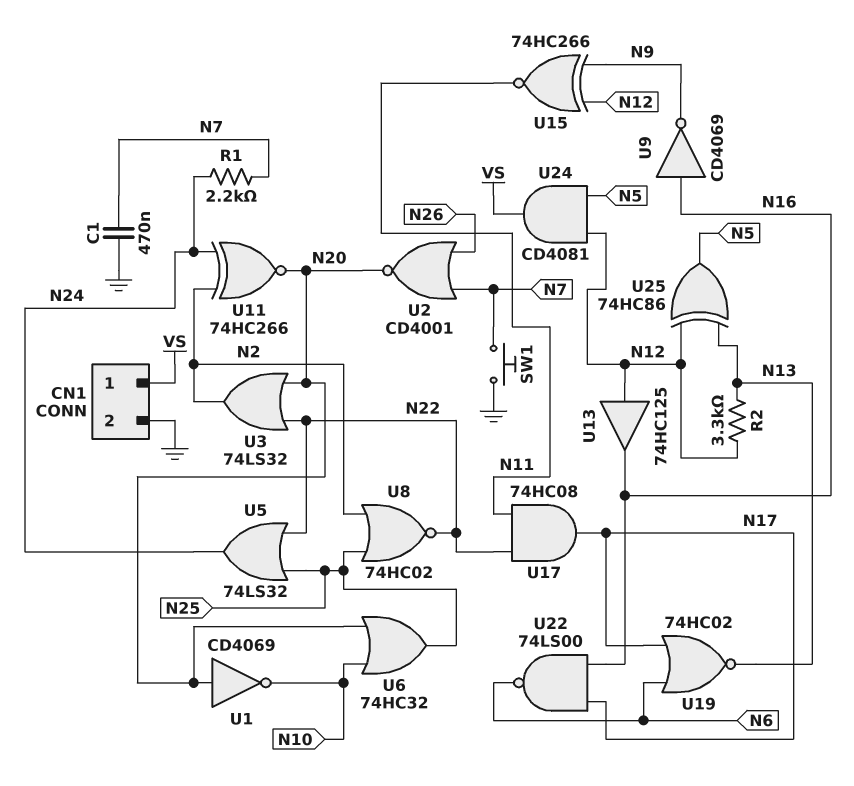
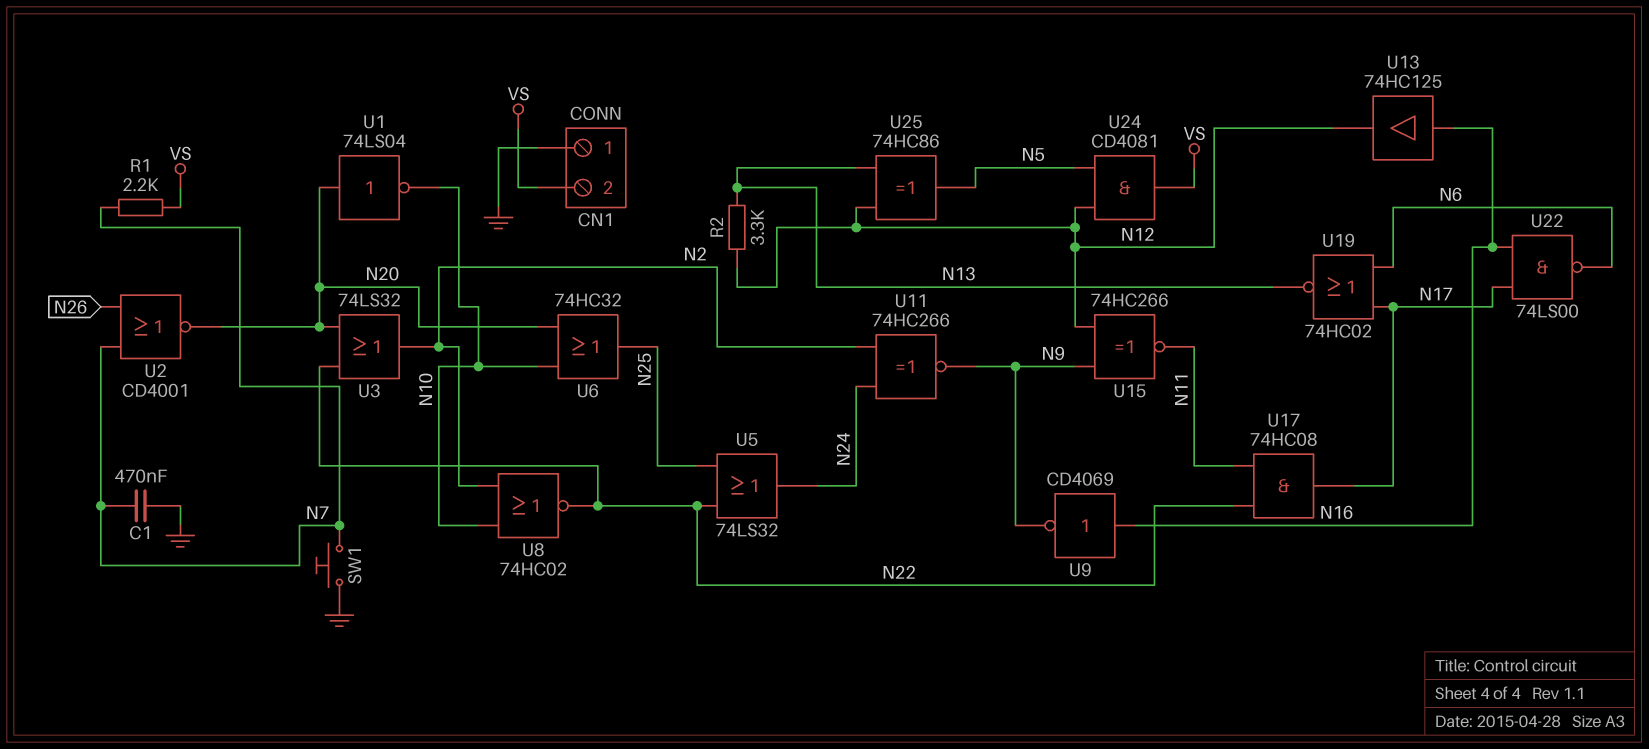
CN1 pin 1: VS -> GND
CN1 pin 2: GND -> VS
R1: 2.2k (N7, N24) -> 2.2k (N7, VS)
U1: NOT CD4069 (in N20, out N10) -> NOT 74LS04 (in N20, out N10)
U8: NOR 74HC02 (in N2, in N25, out N22) -> NOR 74HC02 (in N2, in N10, out N22)
U11: XNOR 74HC266 (in N2, in N24, out N20) -> XNOR 74HC266 (in N2, in N24, out N9)
U13: buffer 74HC125 (in N12, out N16) -> buffer 74HC125 (in N16, out N12)

